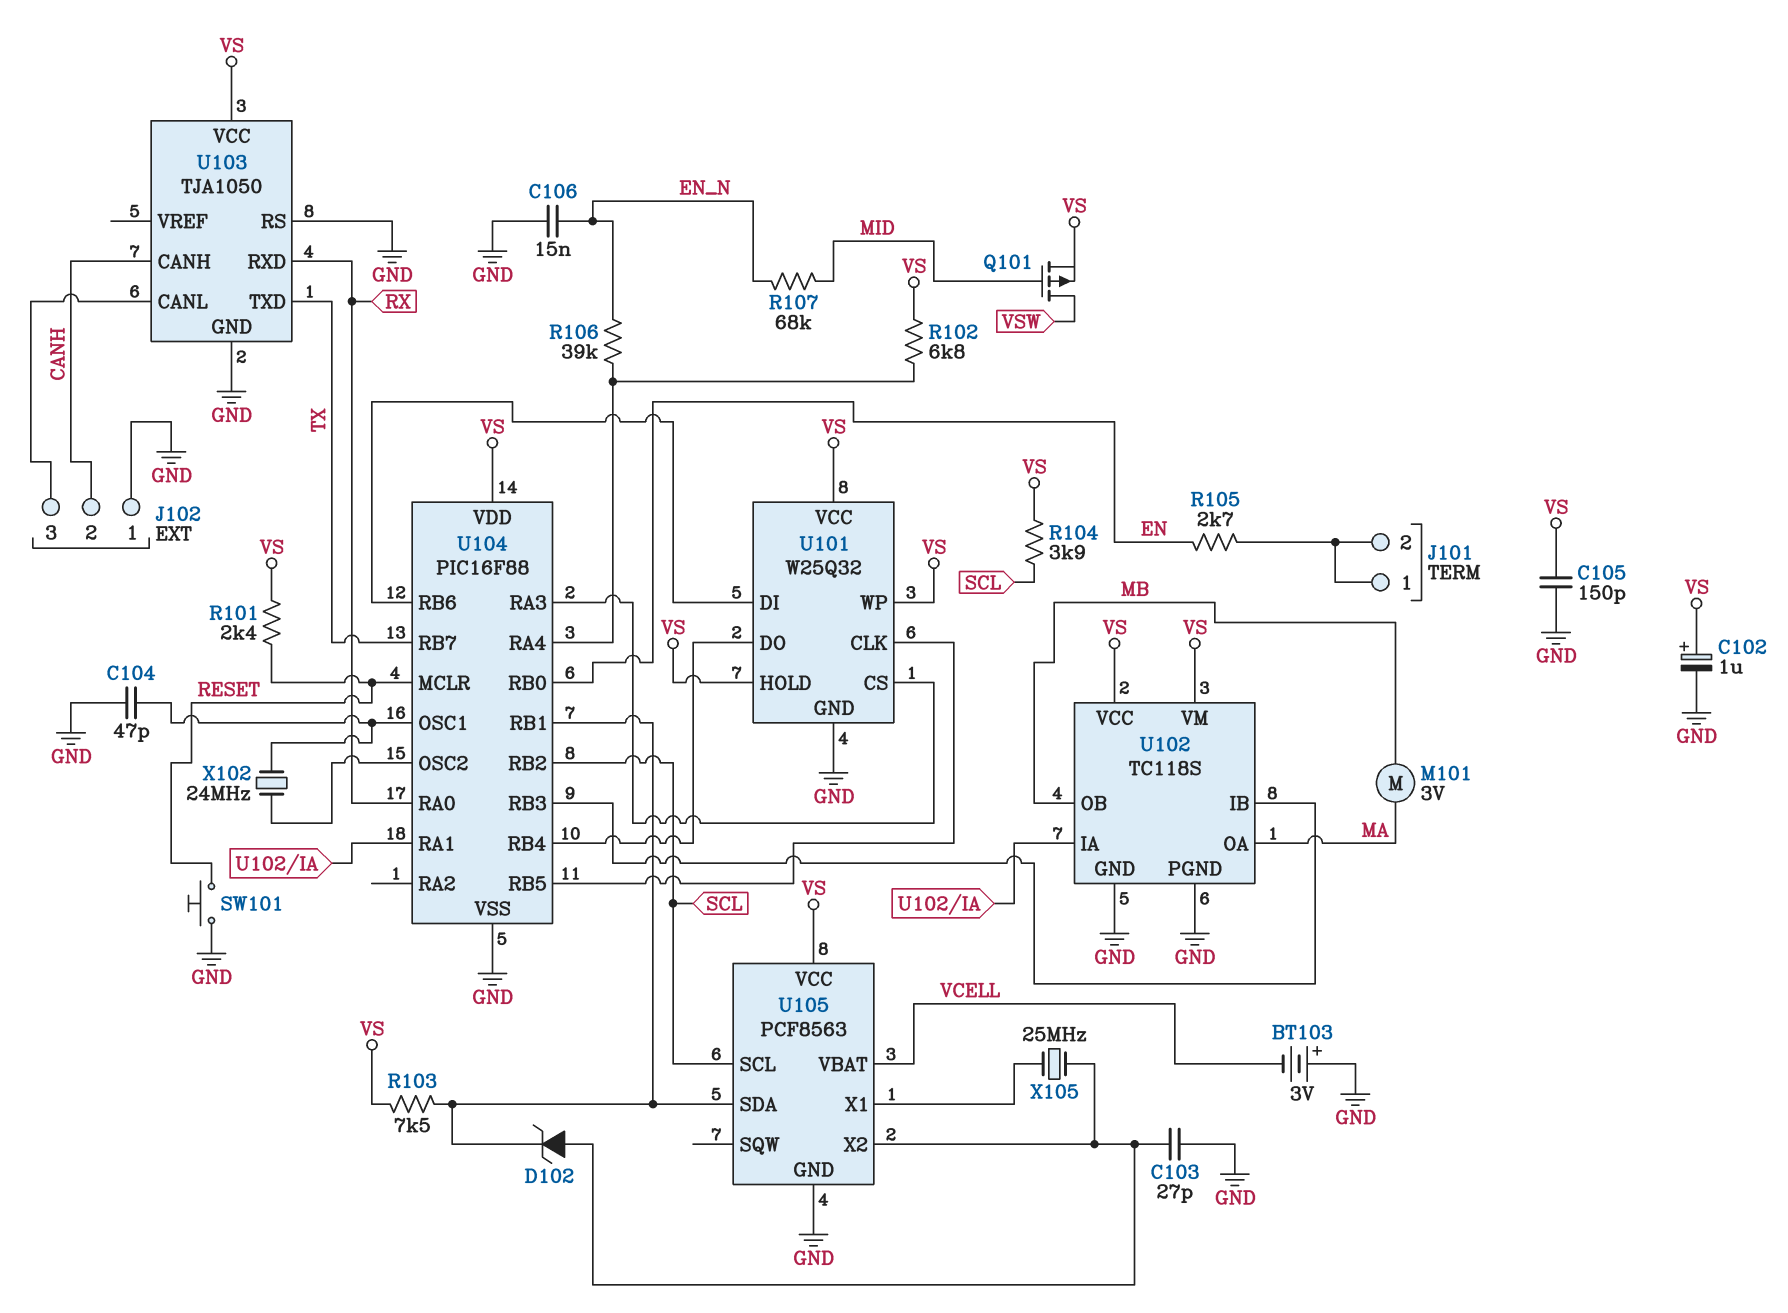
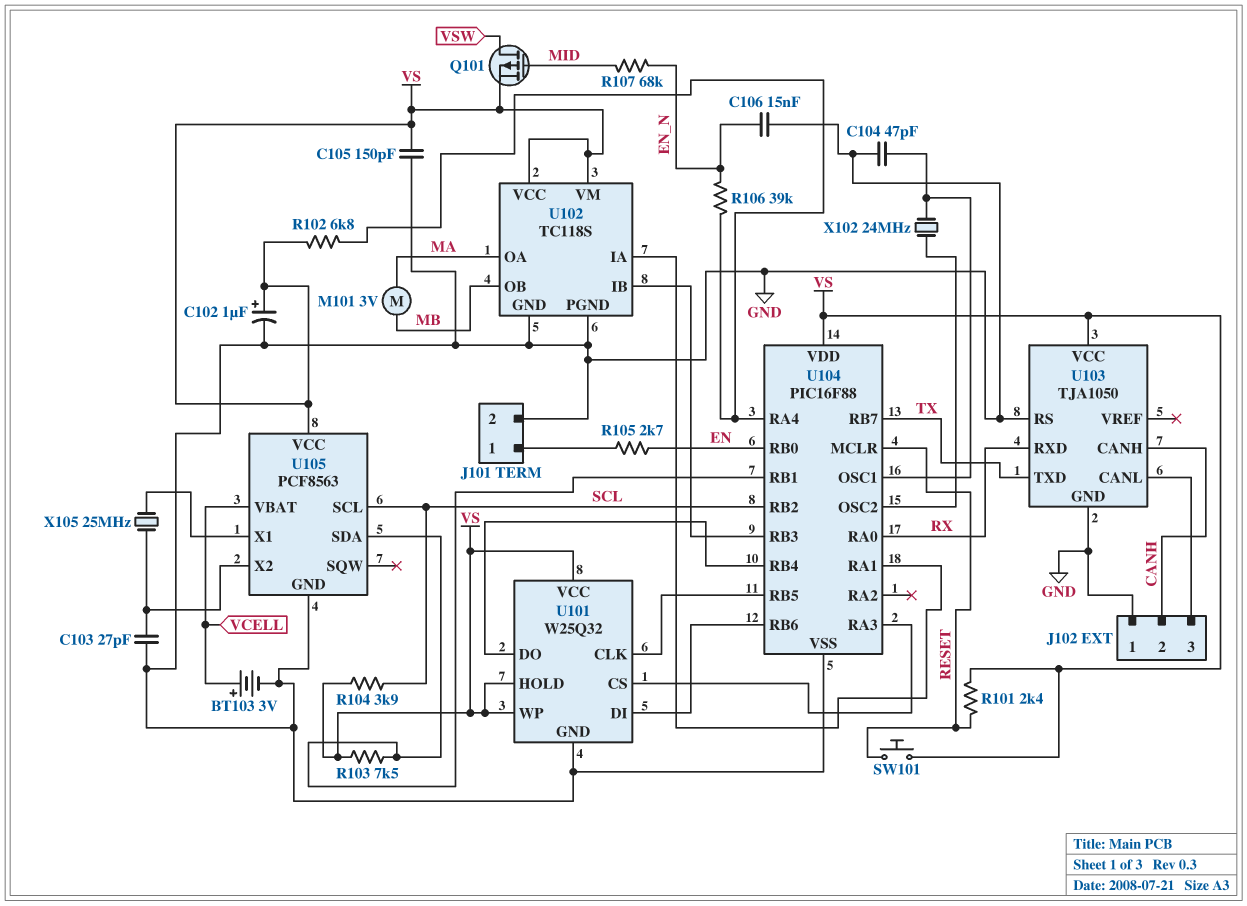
BT103: 3V (plus GND, minus VCELL) -> 3V (plus VCELL, minus GND)
D102: zener (A U105/X2, K U104/RB1) -> none
J101 pin 2: J101/1 -> GND
SW101: button (GND, RESET) -> button (RESET, VS)

